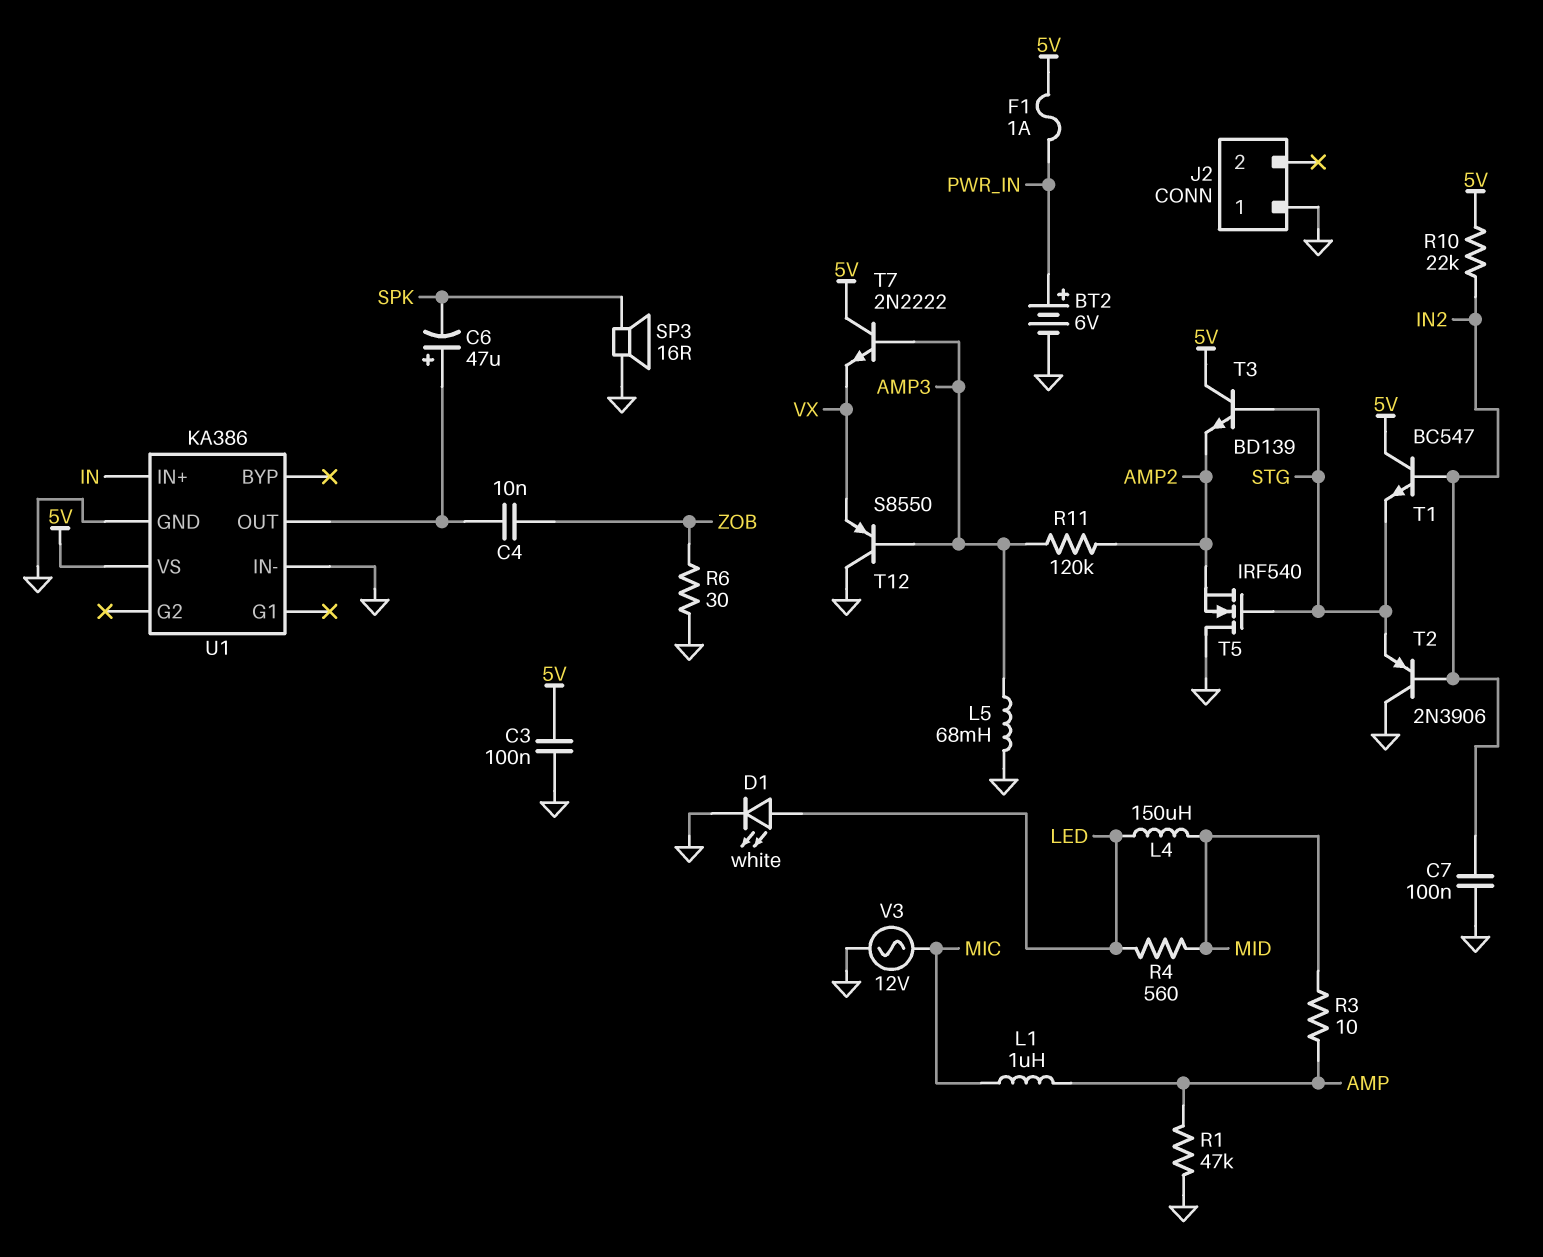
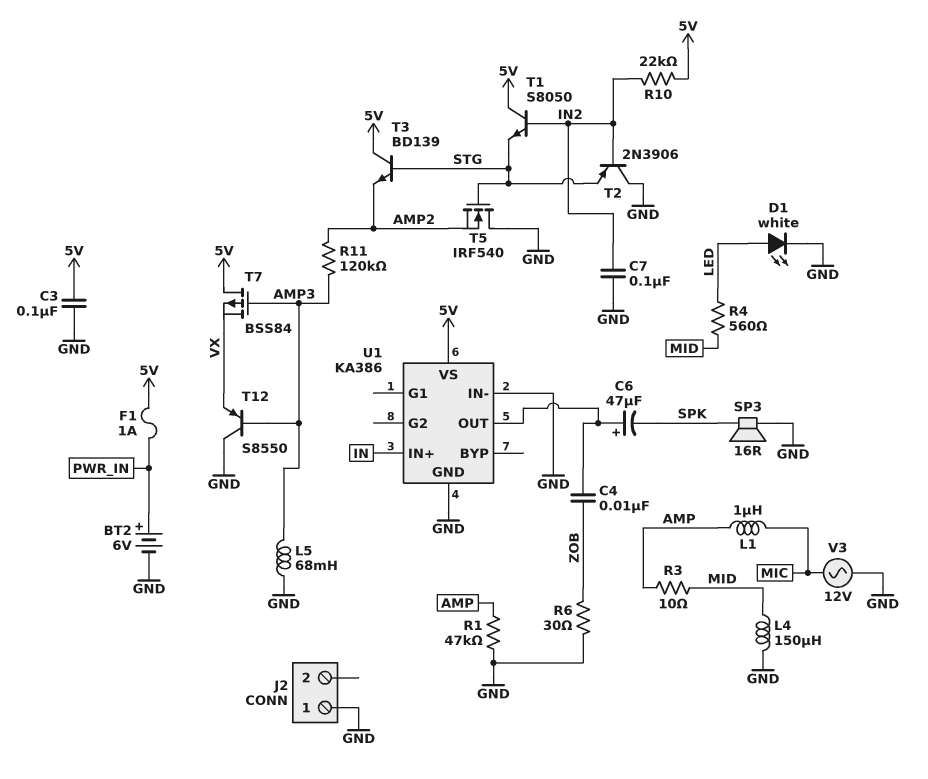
L4: 150uH (LED, MID) -> 150uH (GND, MID)
T1: NPN BC547 (B IN2, C 5V, E STG) -> NPN S8050 (B IN2, C 5V, E STG)
T7: NPN 2N2222 (B AMP3, C 5V, E VX) -> PMOS BSS84 (G AMP3, D 5V, S VX)

